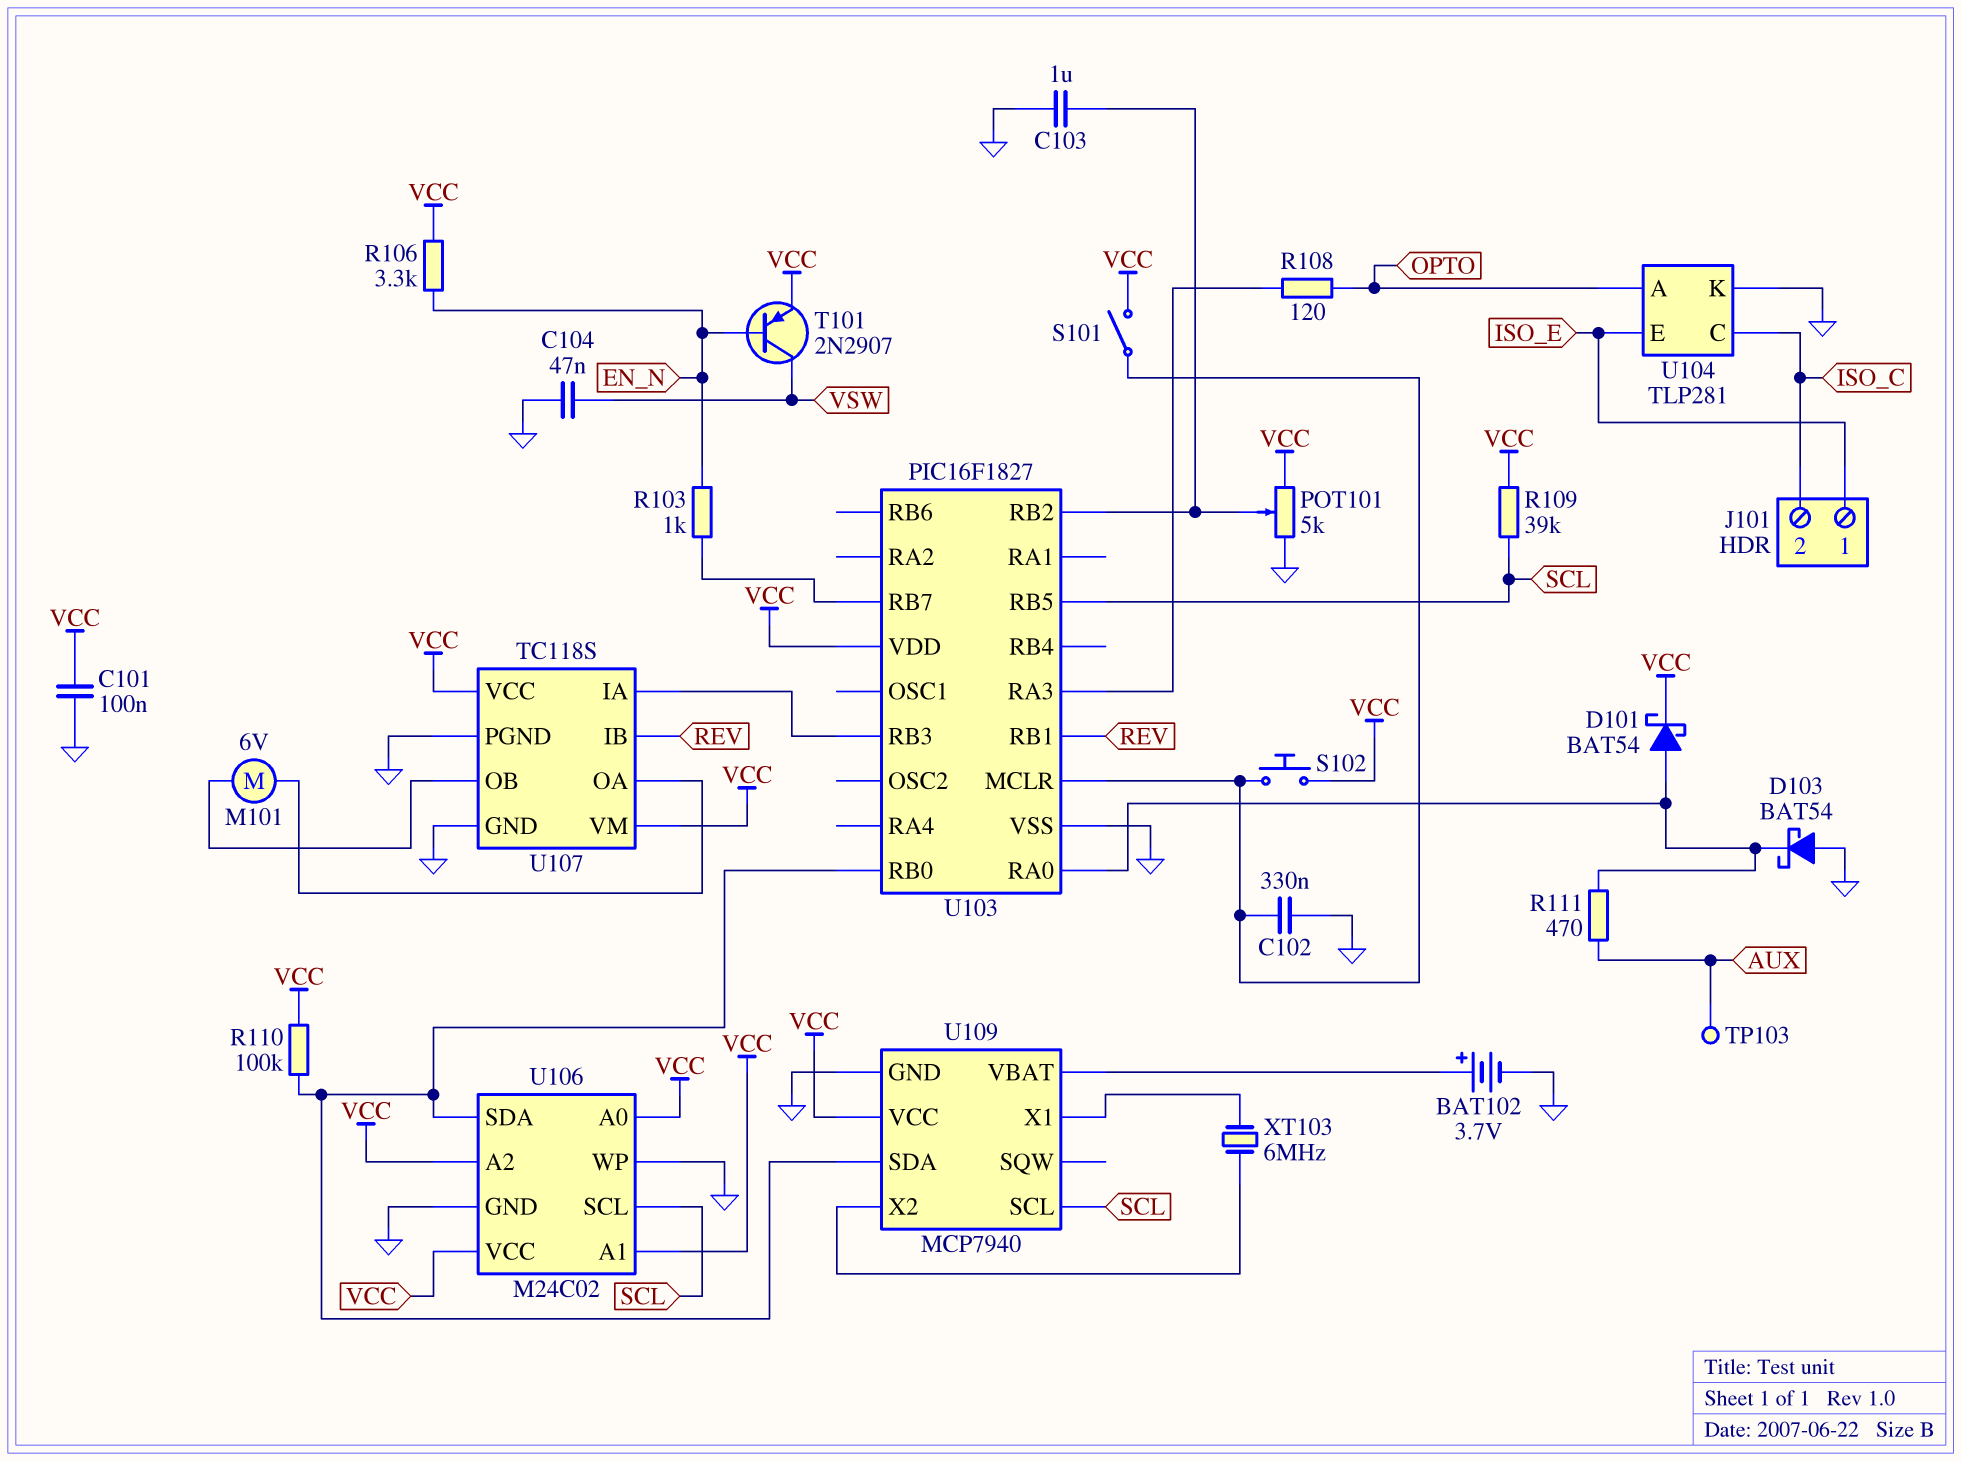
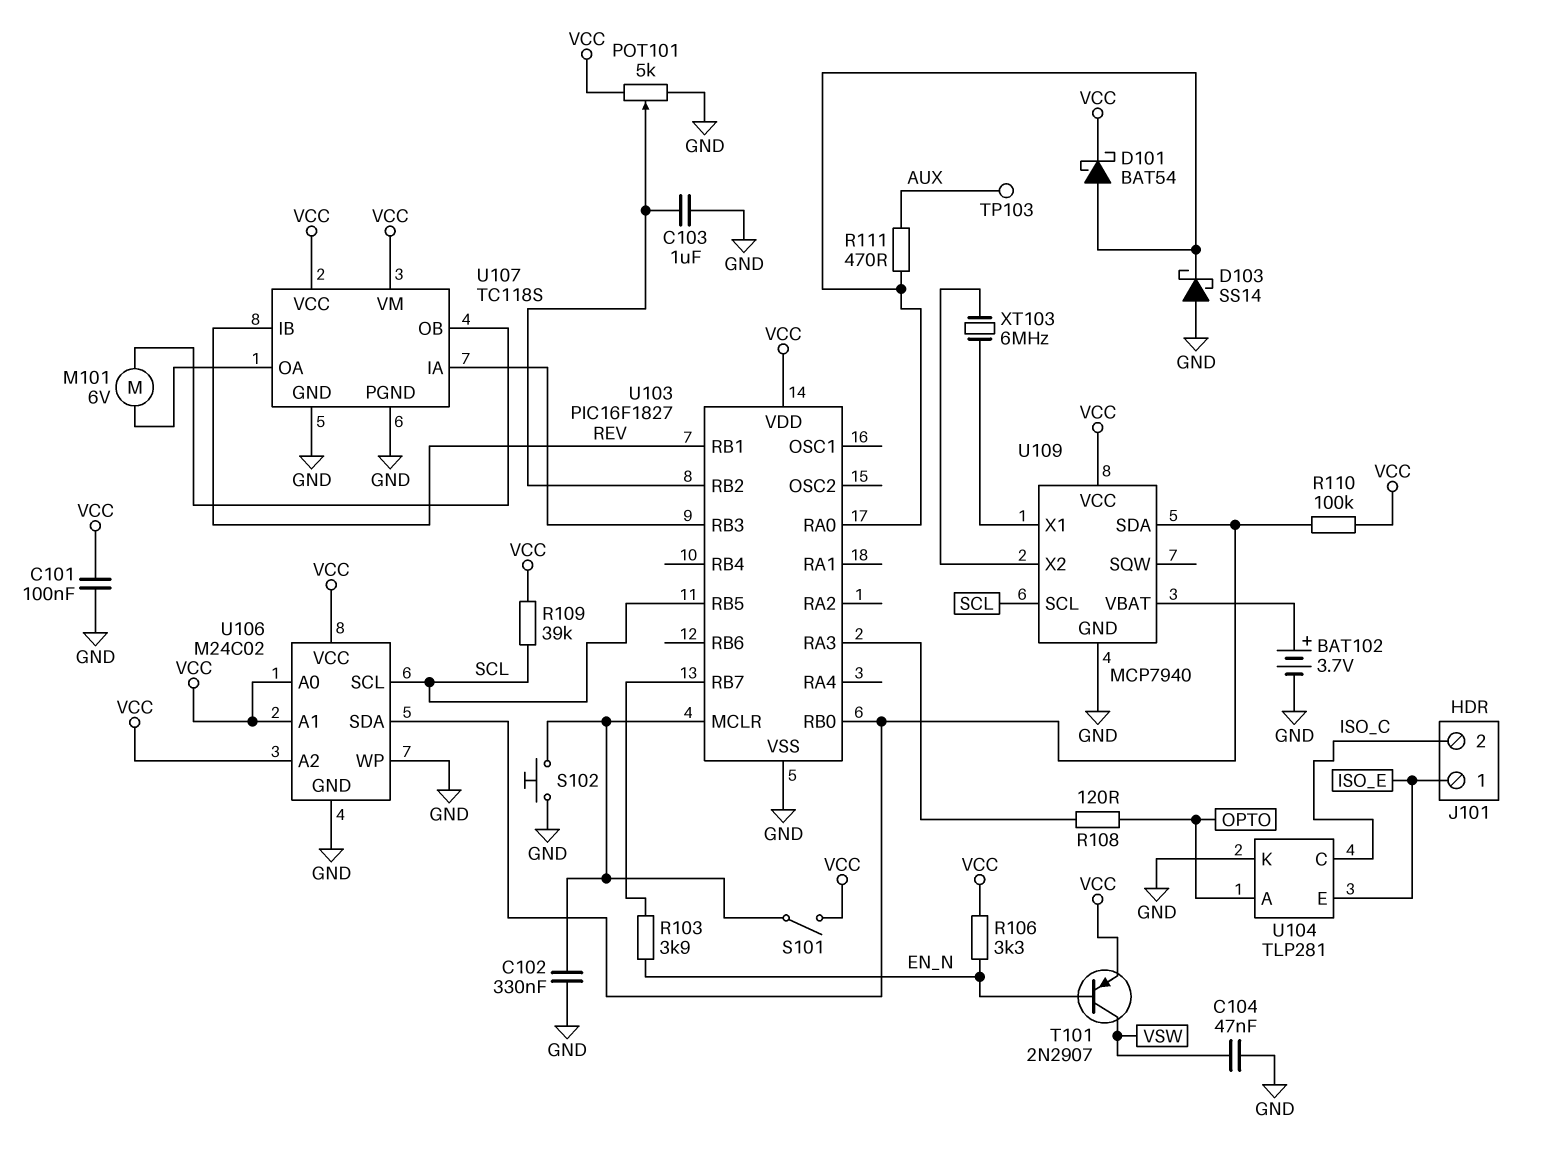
D103: schottky BAT54 (A GND, K U103/RA0) -> schottky SS14 (A GND, K U103/RA0)
R103: 1k (EN_N, U103/RB7) -> 3.9k (EN_N, U103/RB7)
S102: button (U103/MCLR, VCC) -> button (GND, U103/MCLR)

